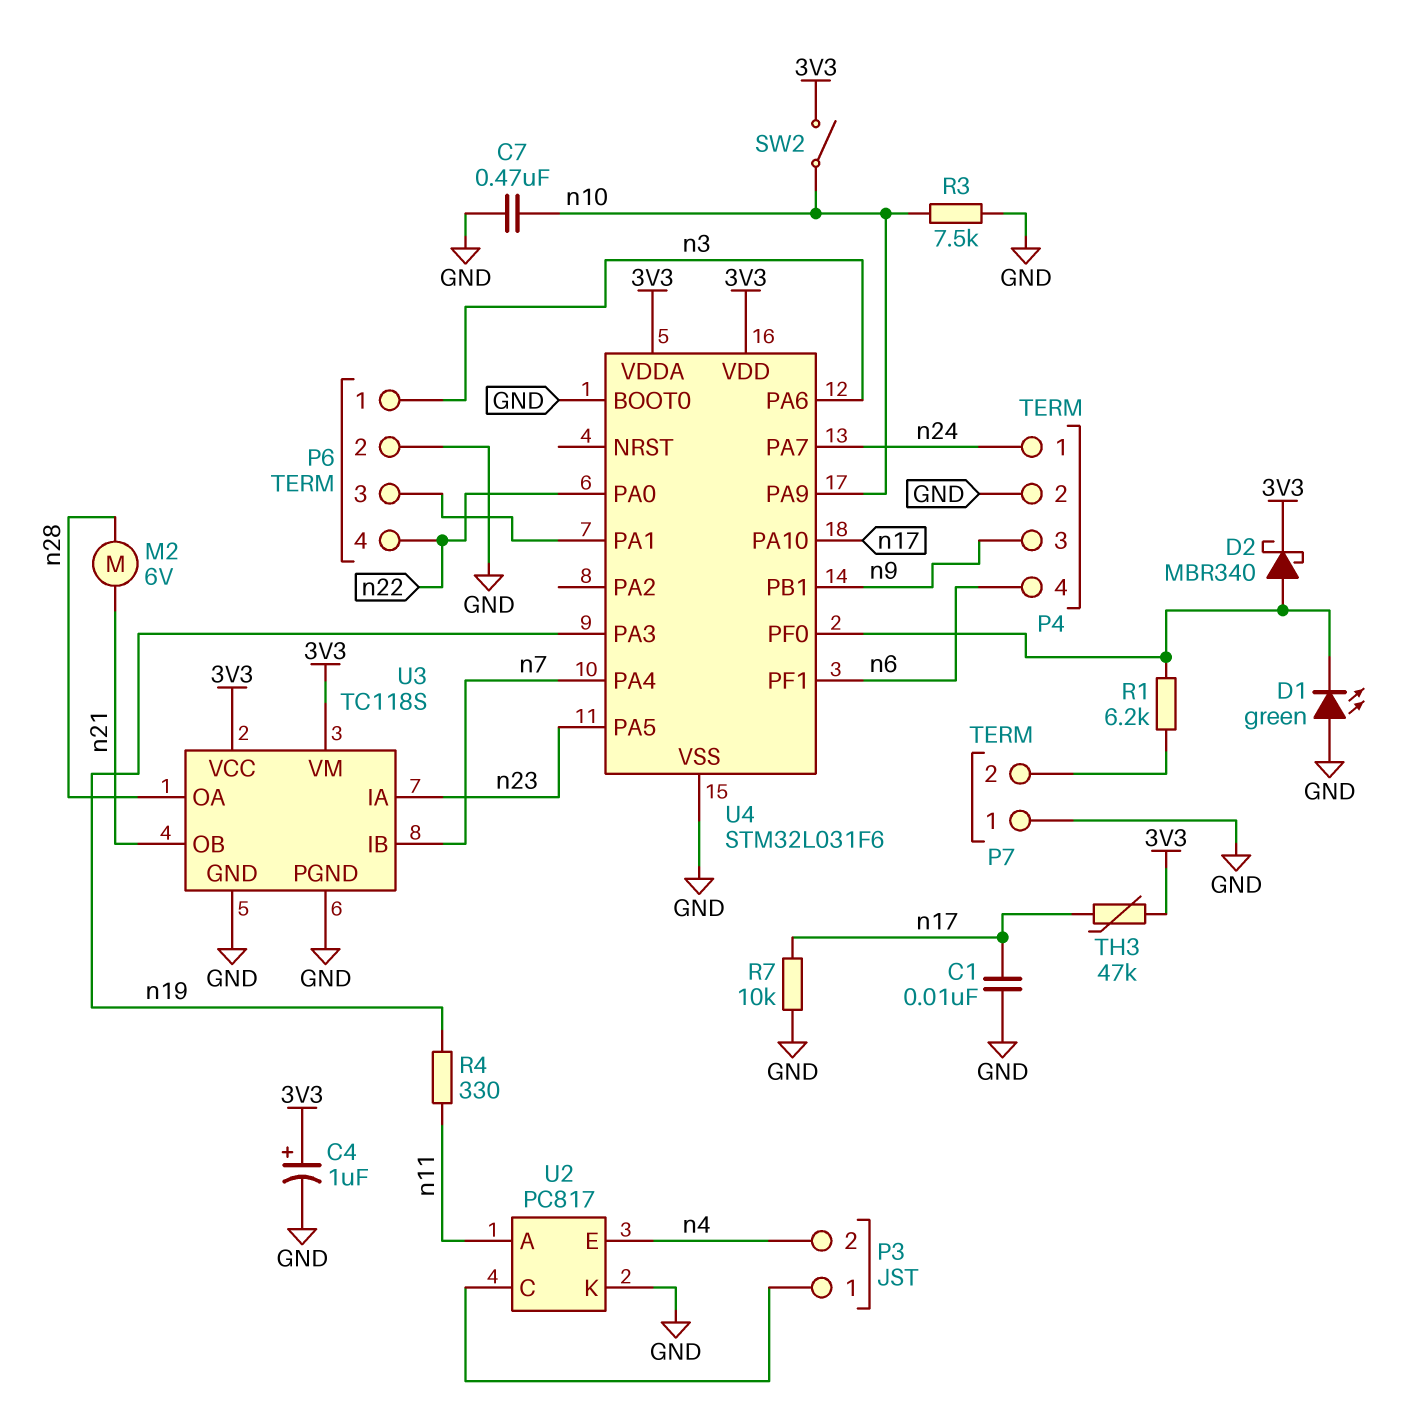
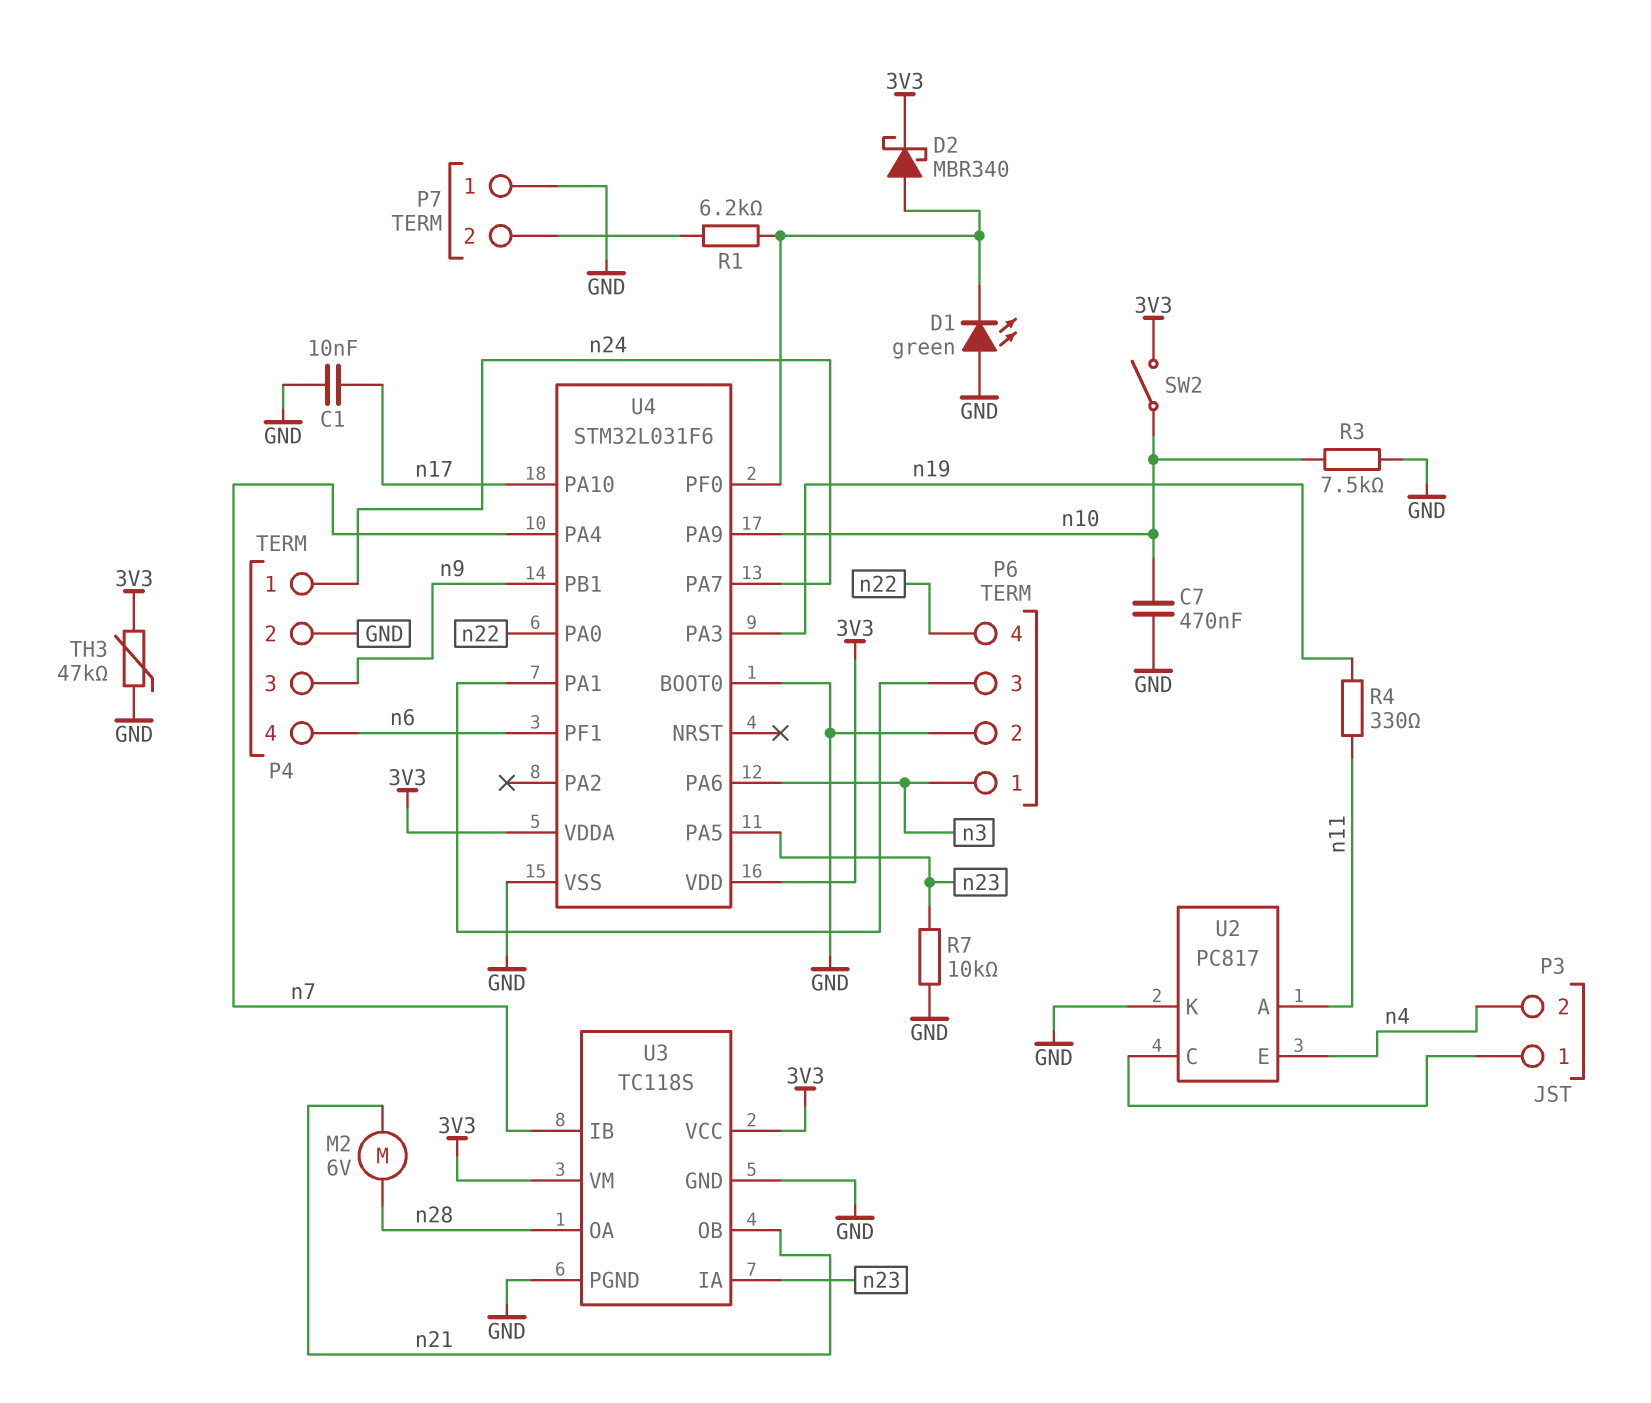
C4: 1uF (plus 3V3, minus GND) -> none
R7: 10k (GND, n17) -> 10k (GND, n23)
TH3: 47k (3V3, n17) -> 47k (3V3, GND)

